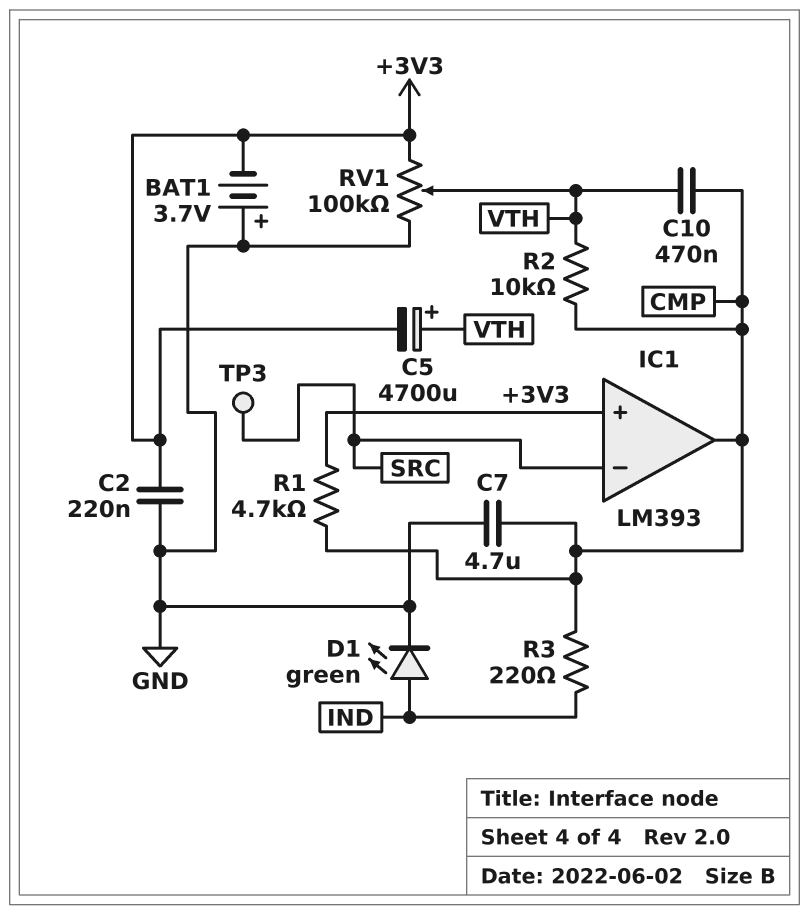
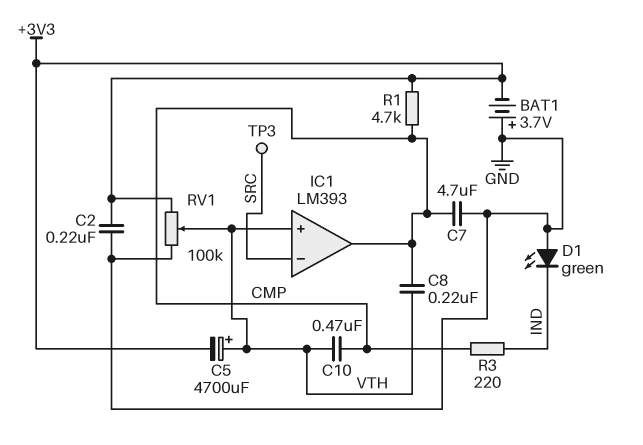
C8: none -> 220nF (CMP, VTH)
D1: LED green (A IND, K GND) -> LED green (A GND, K IND)
IC1 pin in+: +3V3 -> VTH
R2: 10k (CMP, VTH) -> none

